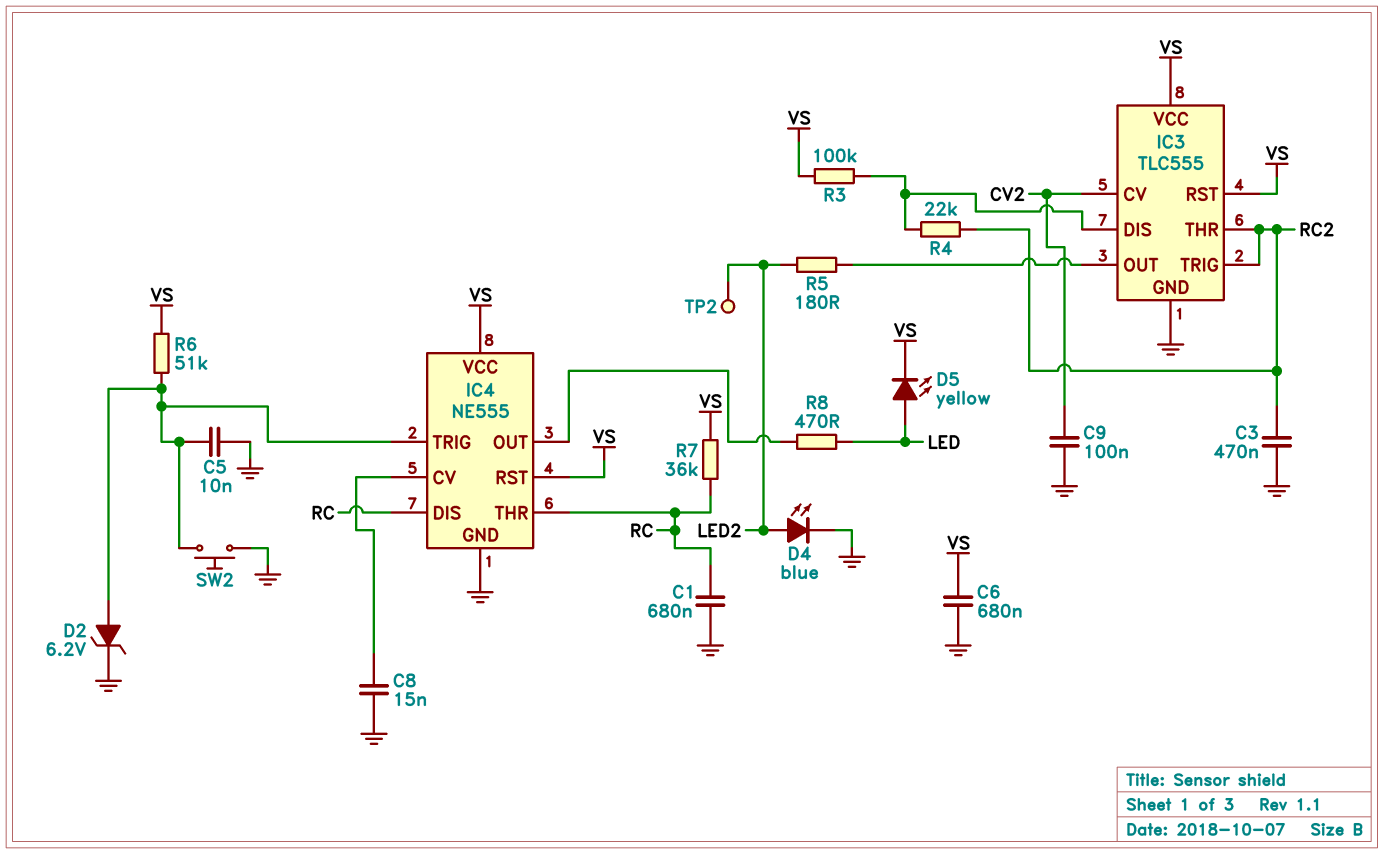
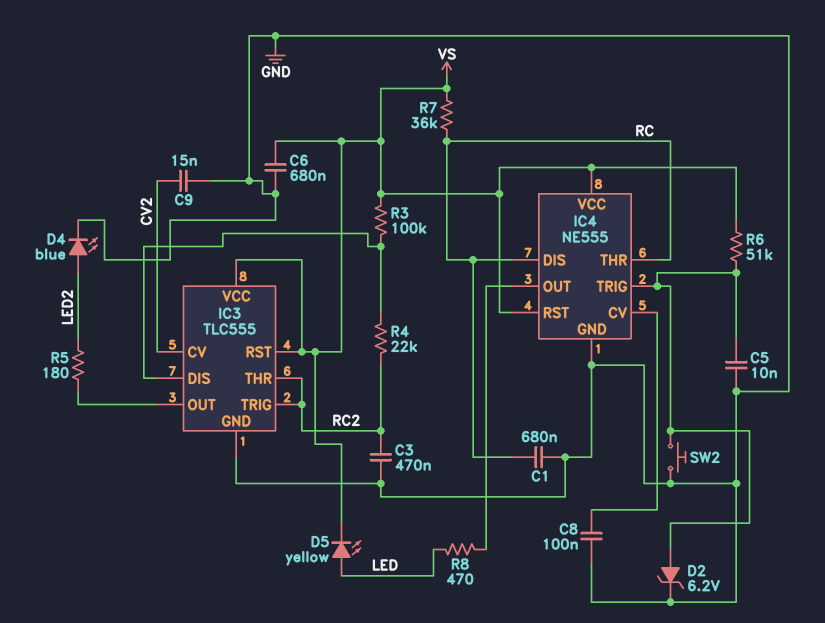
C8: 15nF (GND, IC4/CV) -> 100nF (GND, IC4/CV)
C9: 100nF (CV2, GND) -> 15nF (CV2, GND)
TP2: test point (LED2) -> none

